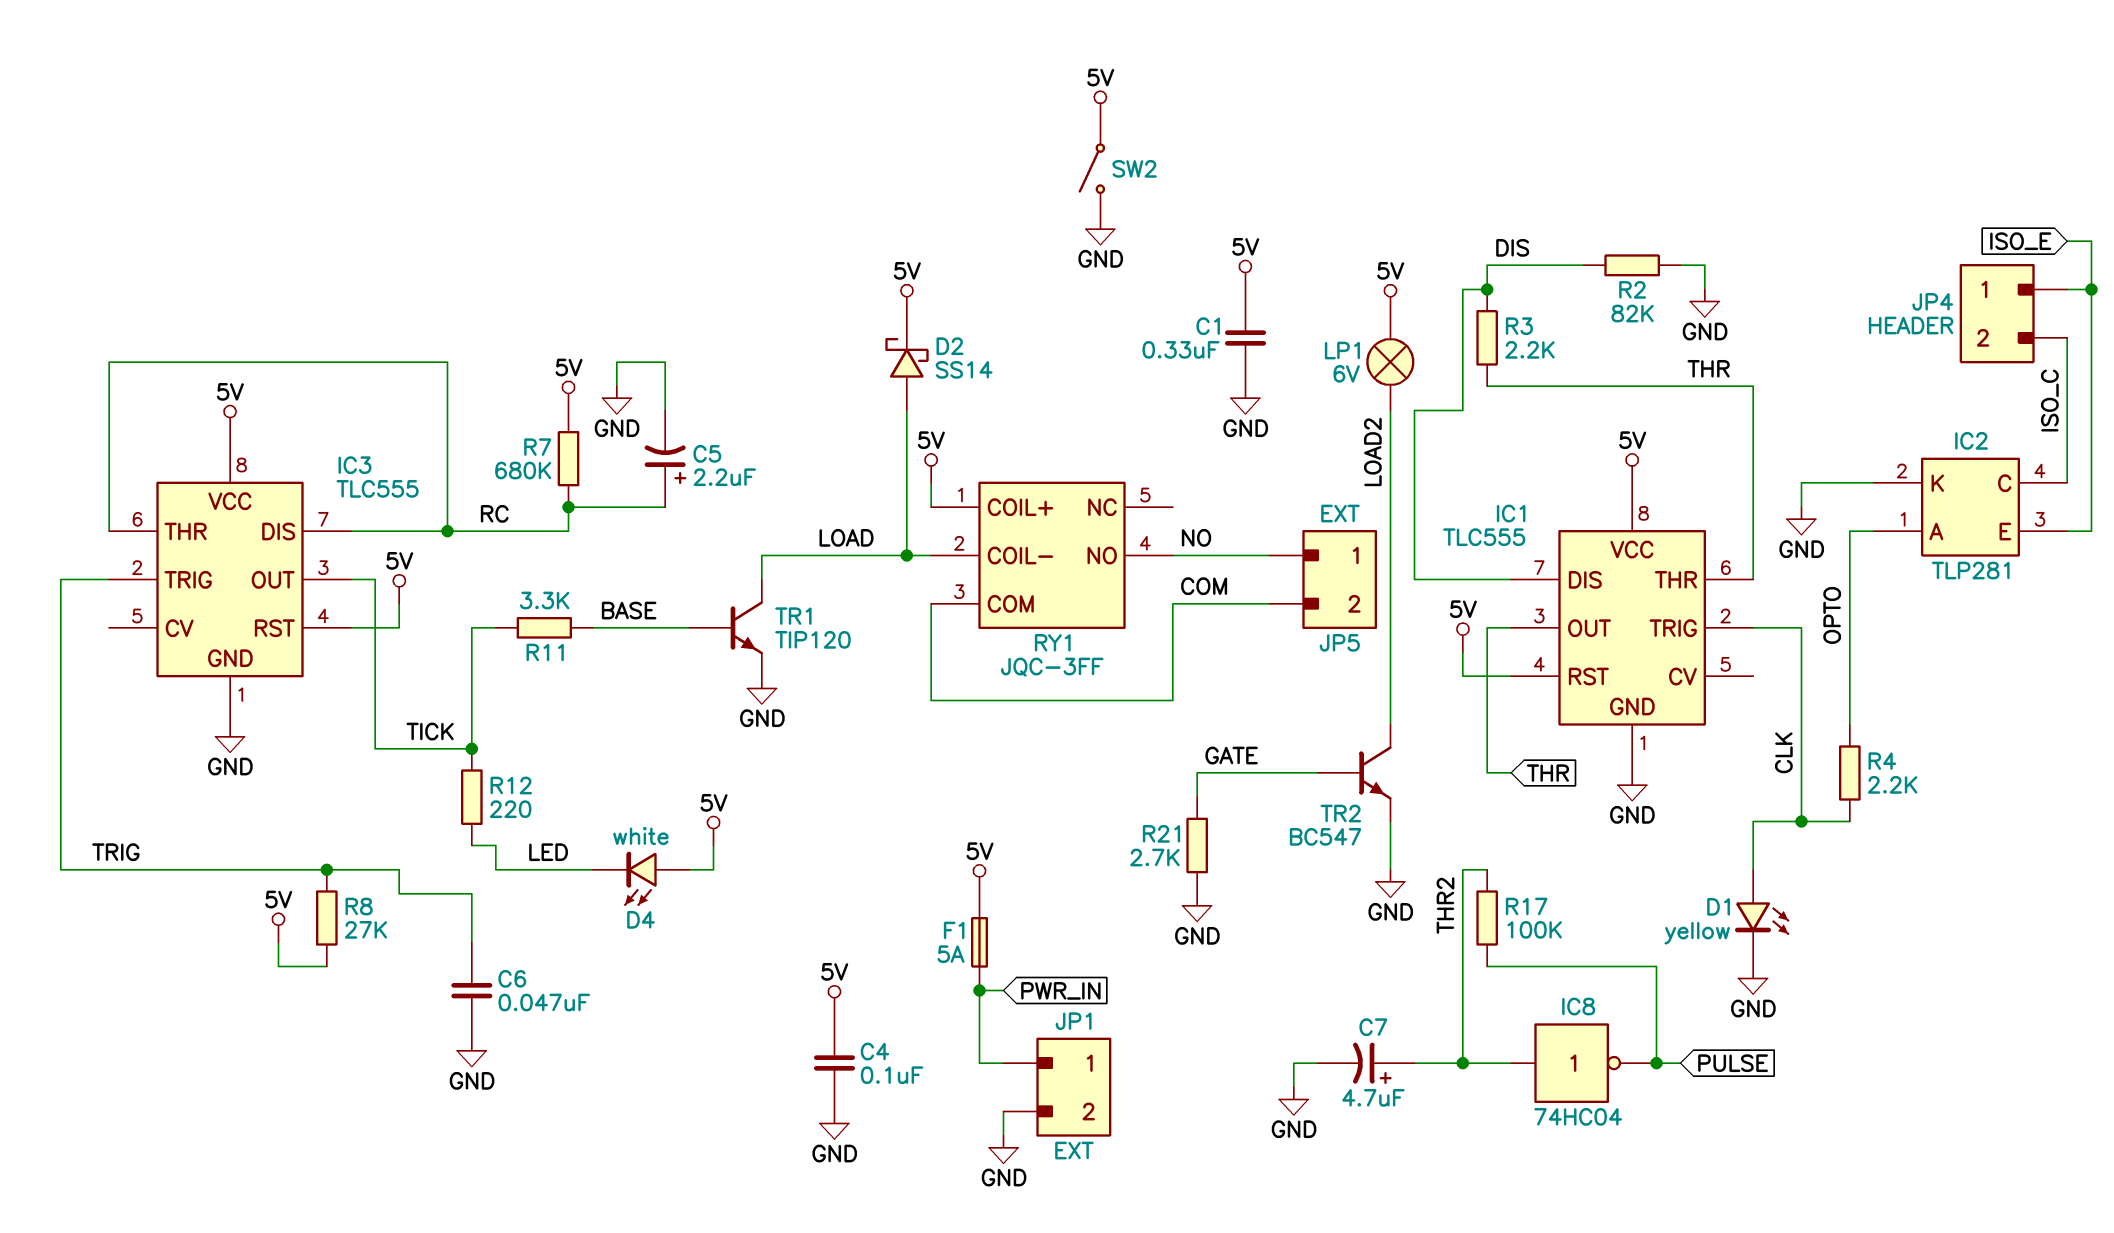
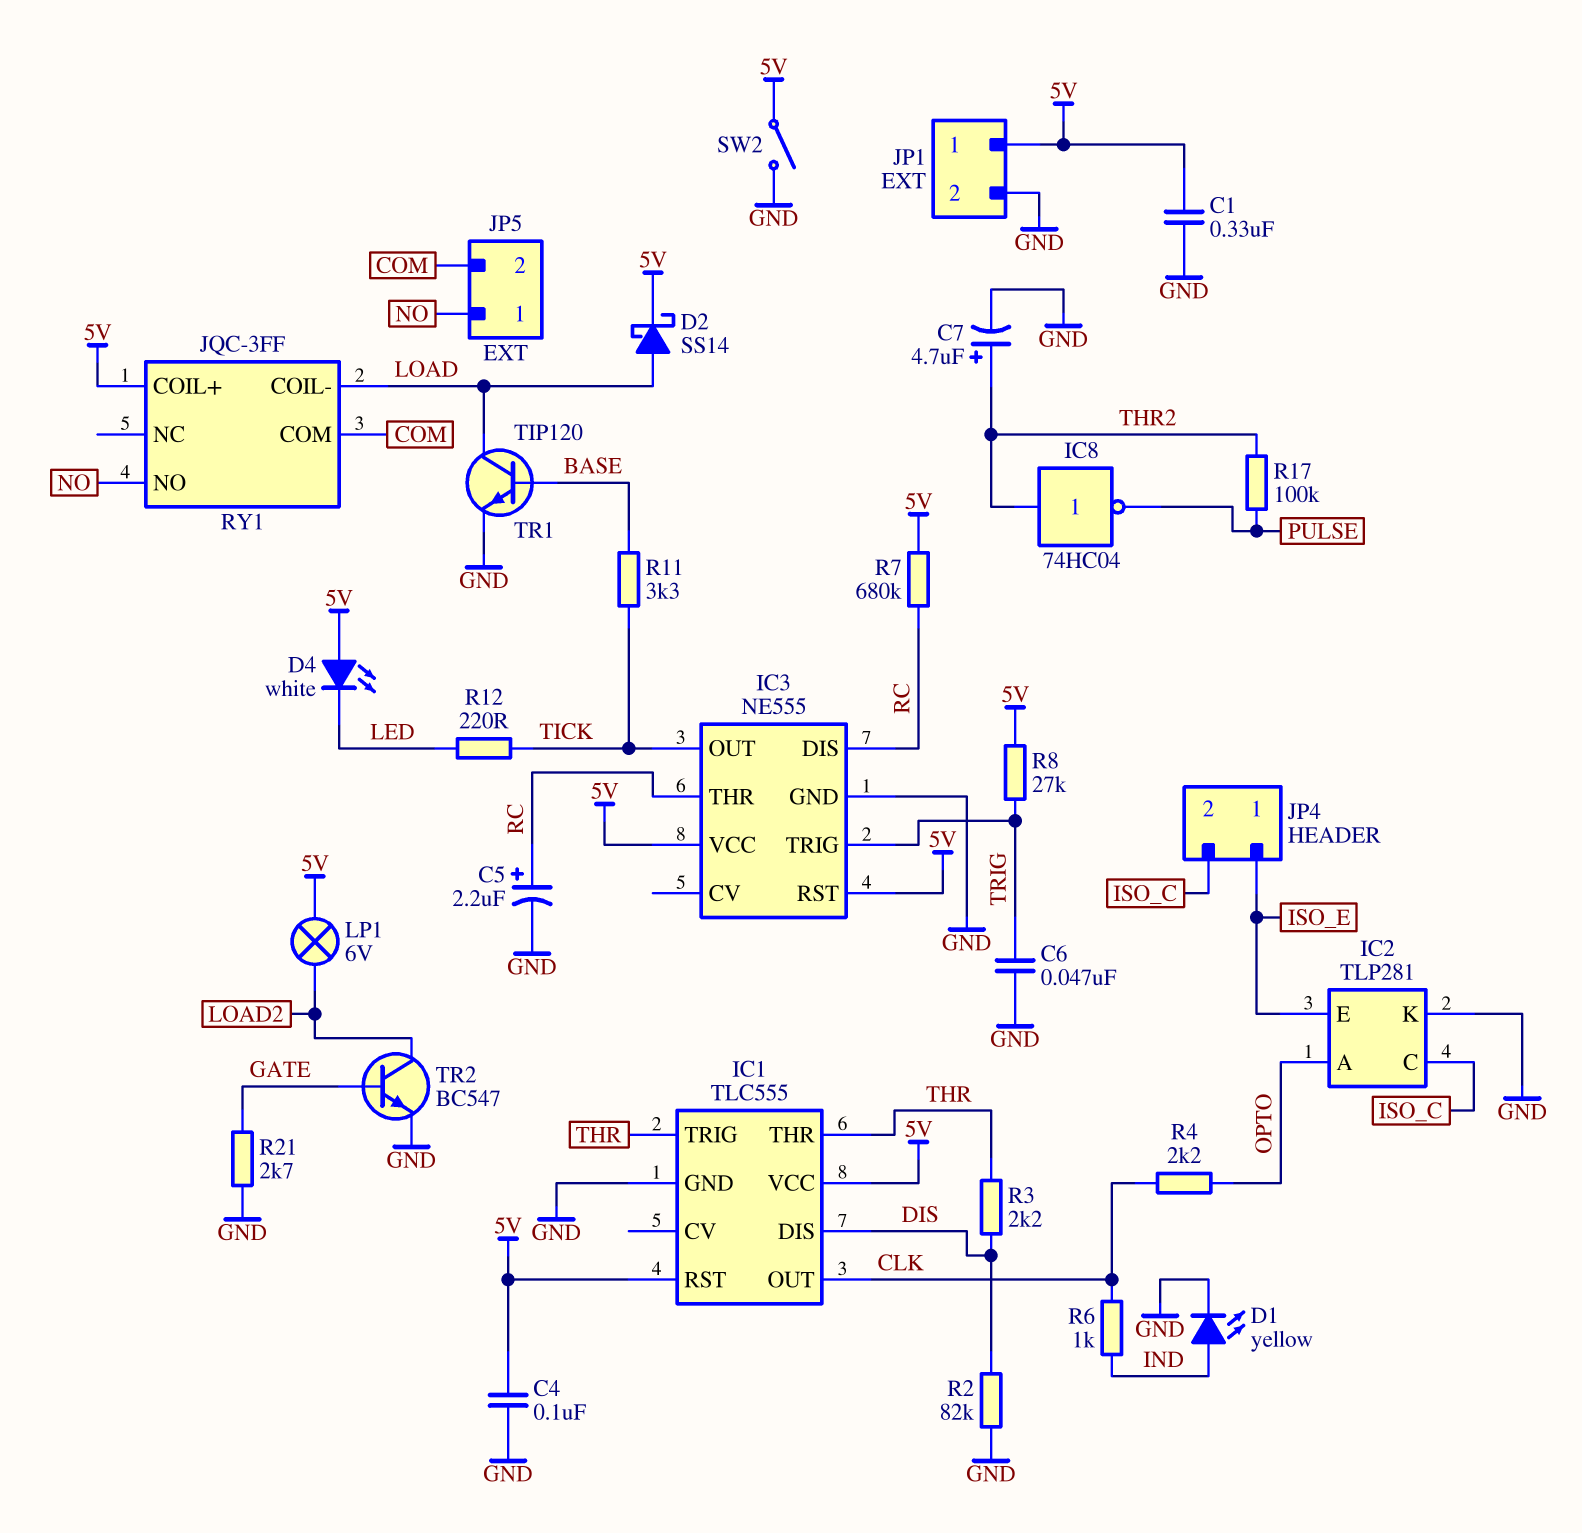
D1: LED yellow (A CLK, K GND) -> LED yellow (A IND, K GND)
F1: 5A (5V, PWR_IN) -> none
IC1 pin OUT: THR -> CLK
IC1 pin TRIG: CLK -> THR
IC3: TLC555 -> NE555
JP1 pin 1: PWR_IN -> 5V
R6: none -> 1k (CLK, IND)

